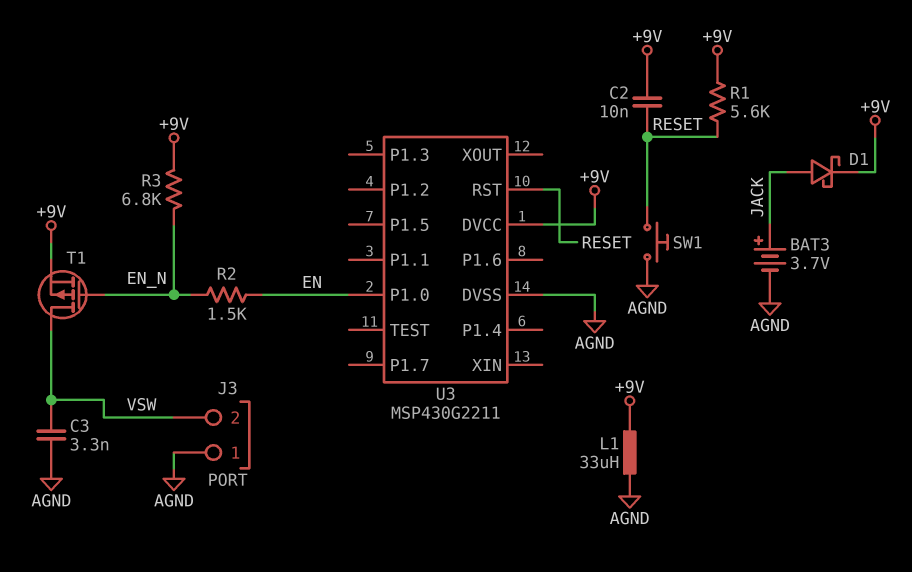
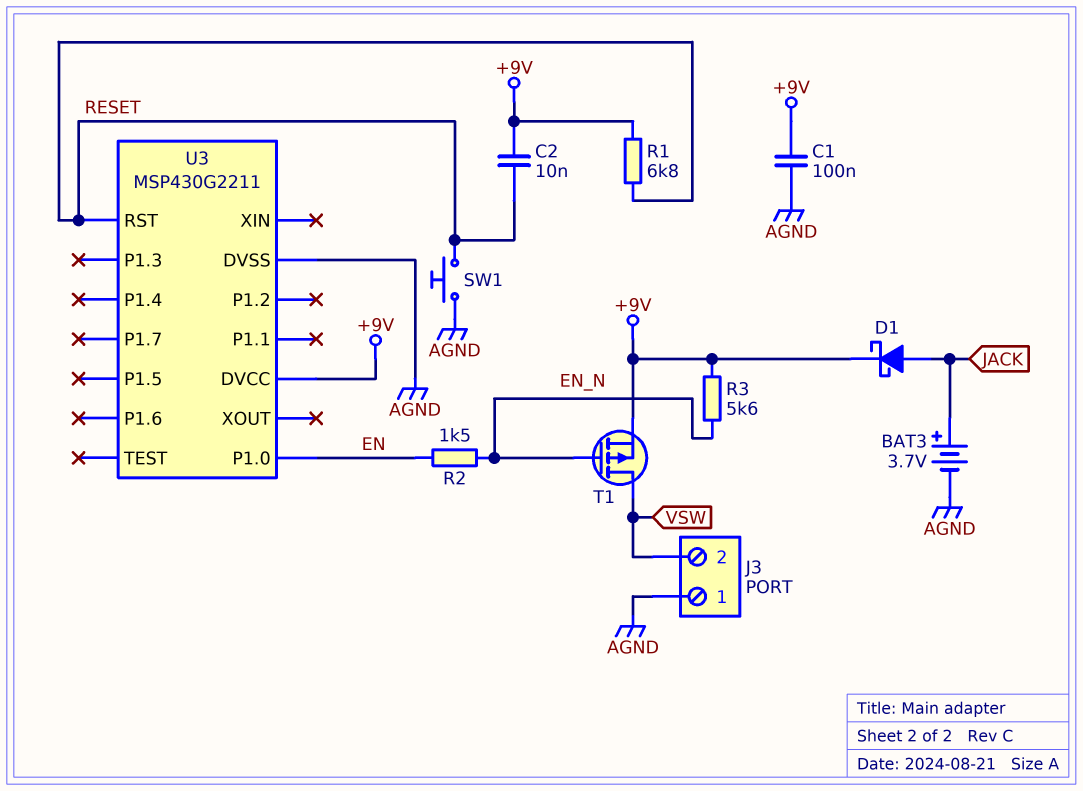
C1: none -> 100nF (+9V, AGND)
C3: 3.3nF (AGND, VSW) -> none
L1: 33uH (+9V, AGND) -> none
R1: 5.6k (+9V, RESET) -> 6.8k (+9V, RESET)
R3: 6.8k (+9V, EN_N) -> 5.6k (+9V, EN_N)

